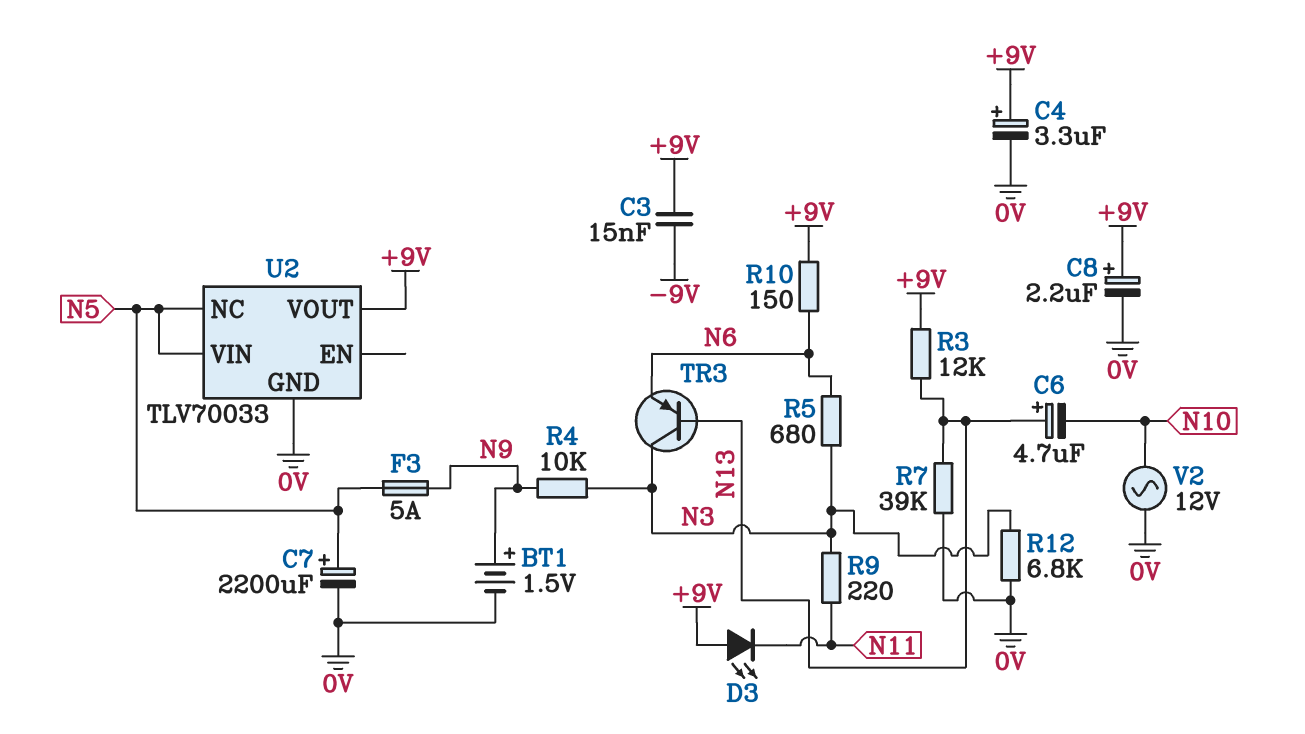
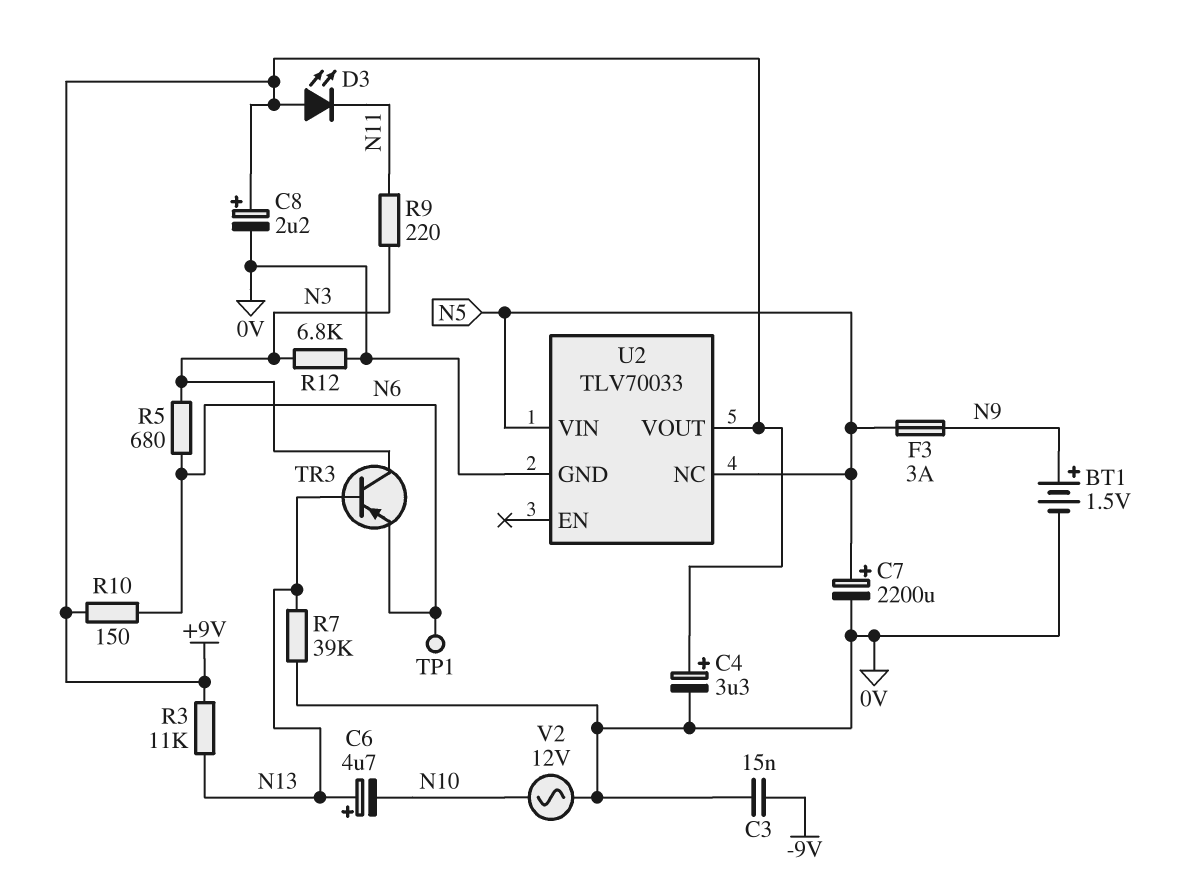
C3: 15nF (+9V, -9V) -> 15nF (-9V, 0V)
F3: 5A (N5, N9) -> 3A (N5, N9)
R3: 12k (+9V, N13) -> 11k (+9V, N13)
R4: 10k (N3, N9) -> none
TP1: none -> test point (N6)

